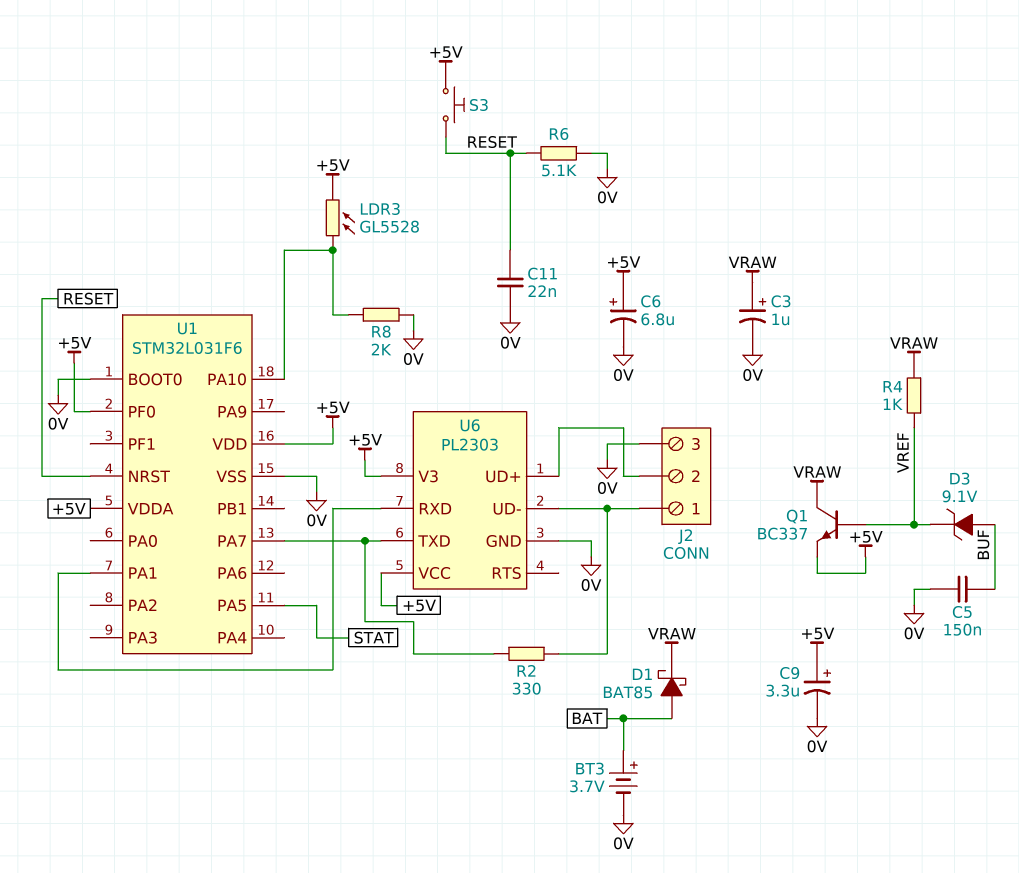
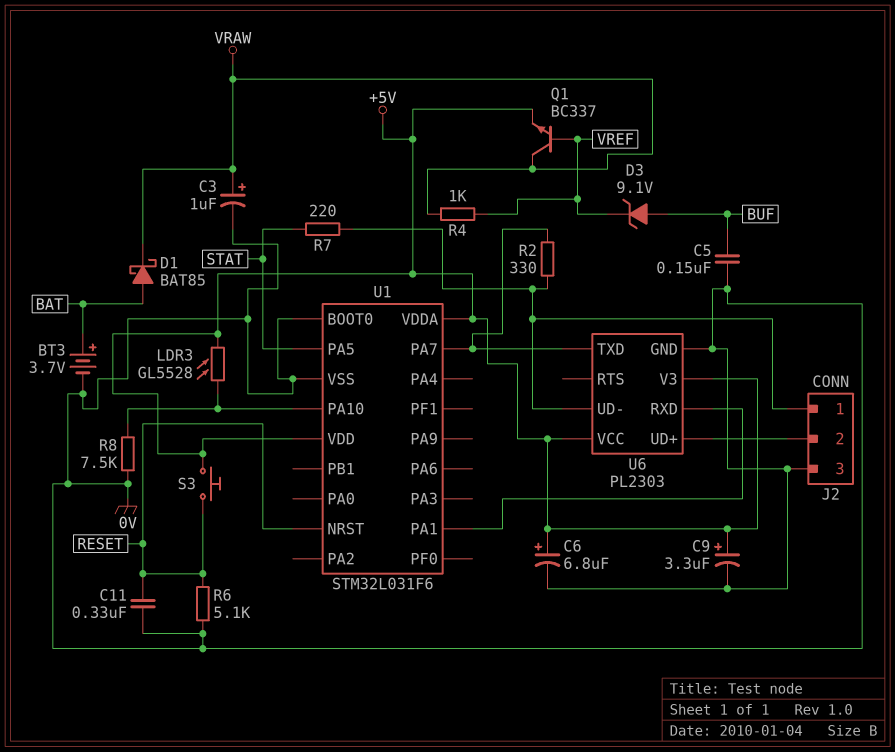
C11: 22nF (0V, RESET) -> 330nF (0V, RESET)
R7: none -> 220 (J2/1, STAT)
R8: 2k (0V, U1/PA10) -> 7.5k (0V, U1/PA10)
U1 pin PF0: +5V -> none

